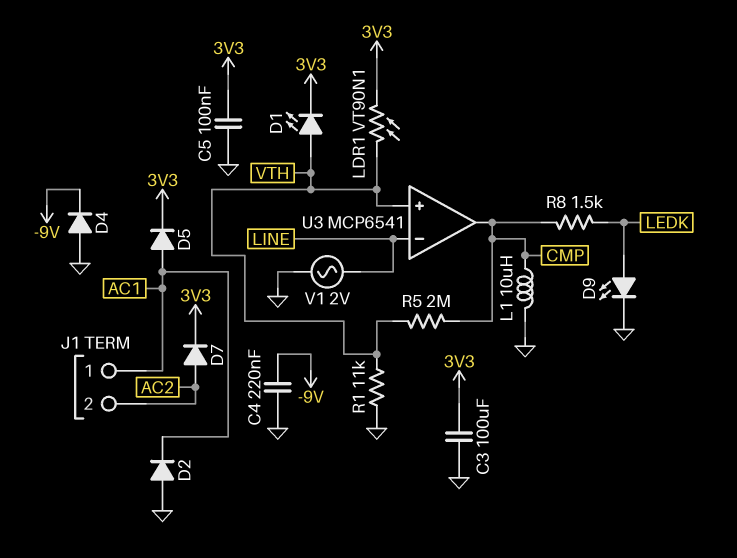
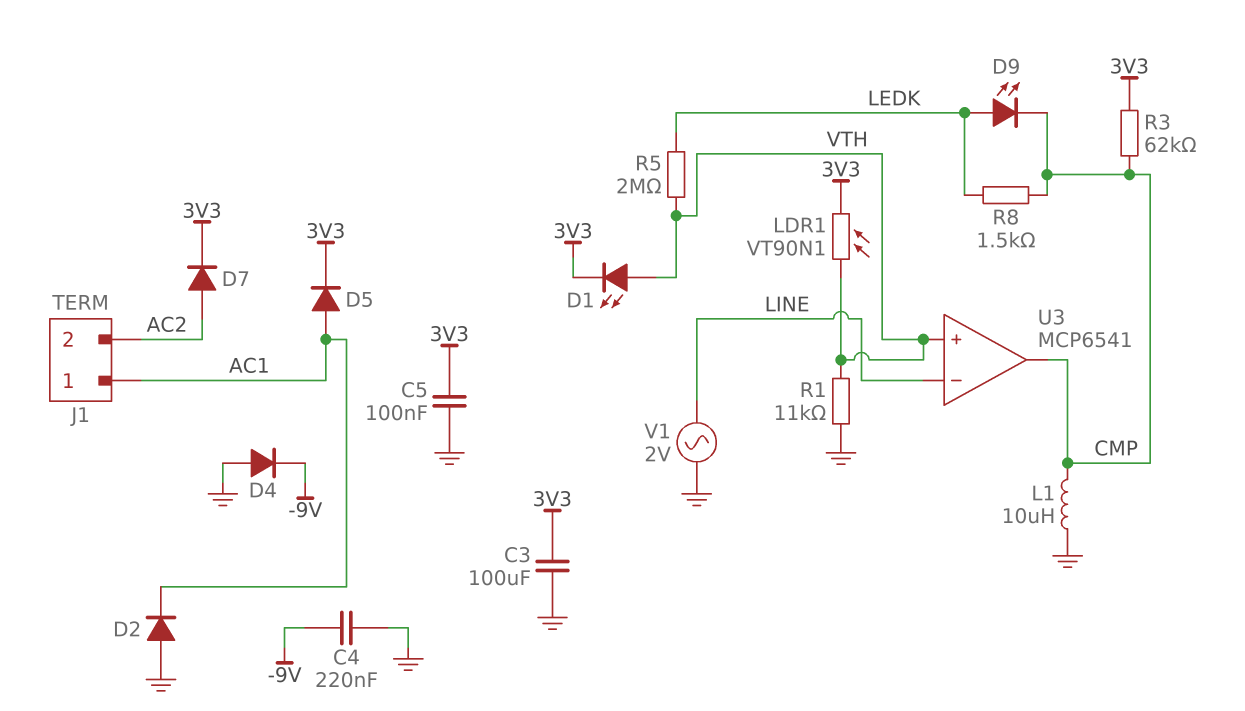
D9: LED (A LEDK, K GND) -> LED (A LEDK, K CMP)
R3: none -> 62k (3V3, CMP)
R5: 2M (CMP, VTH) -> 2M (LEDK, VTH)

